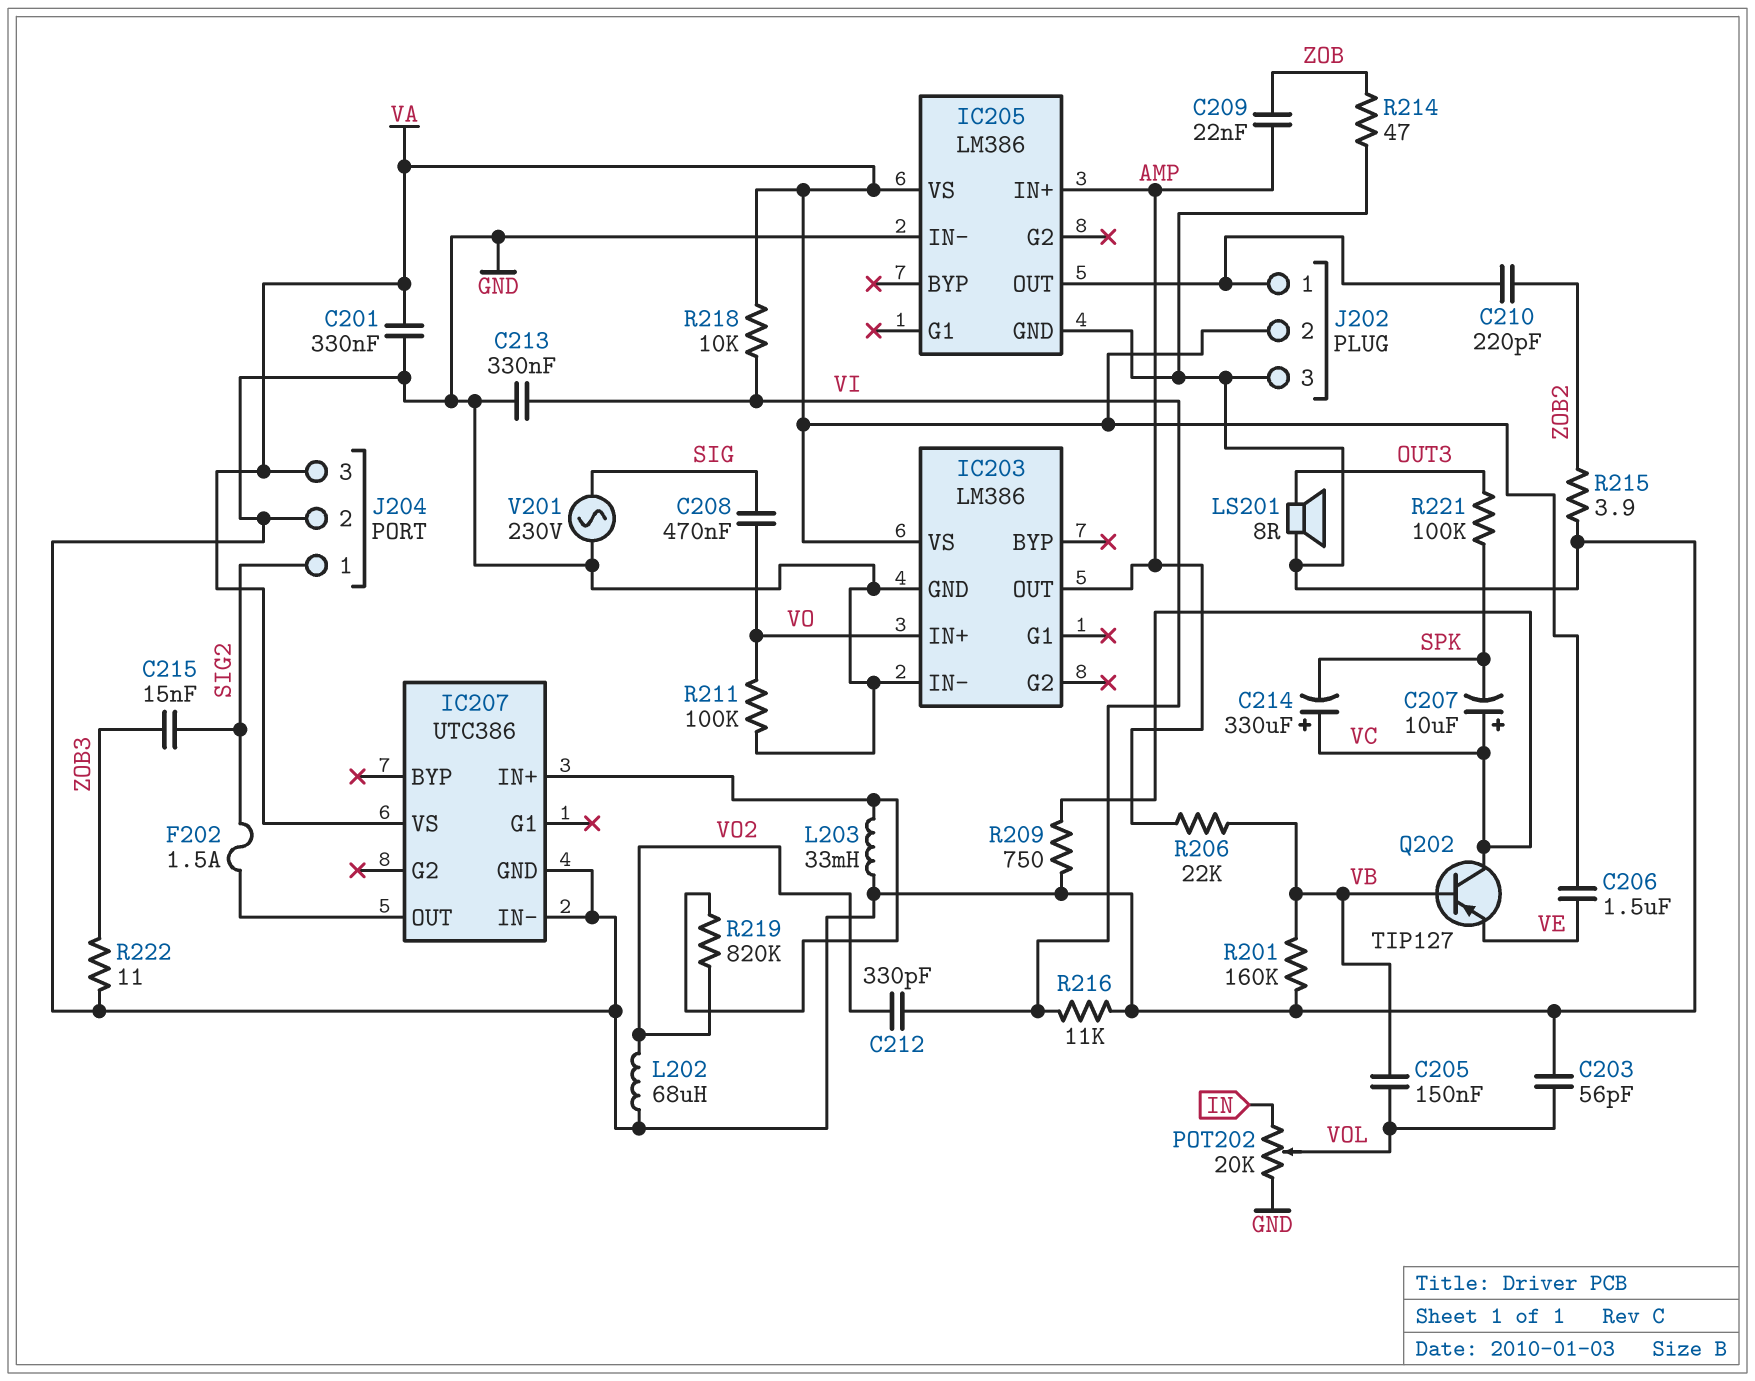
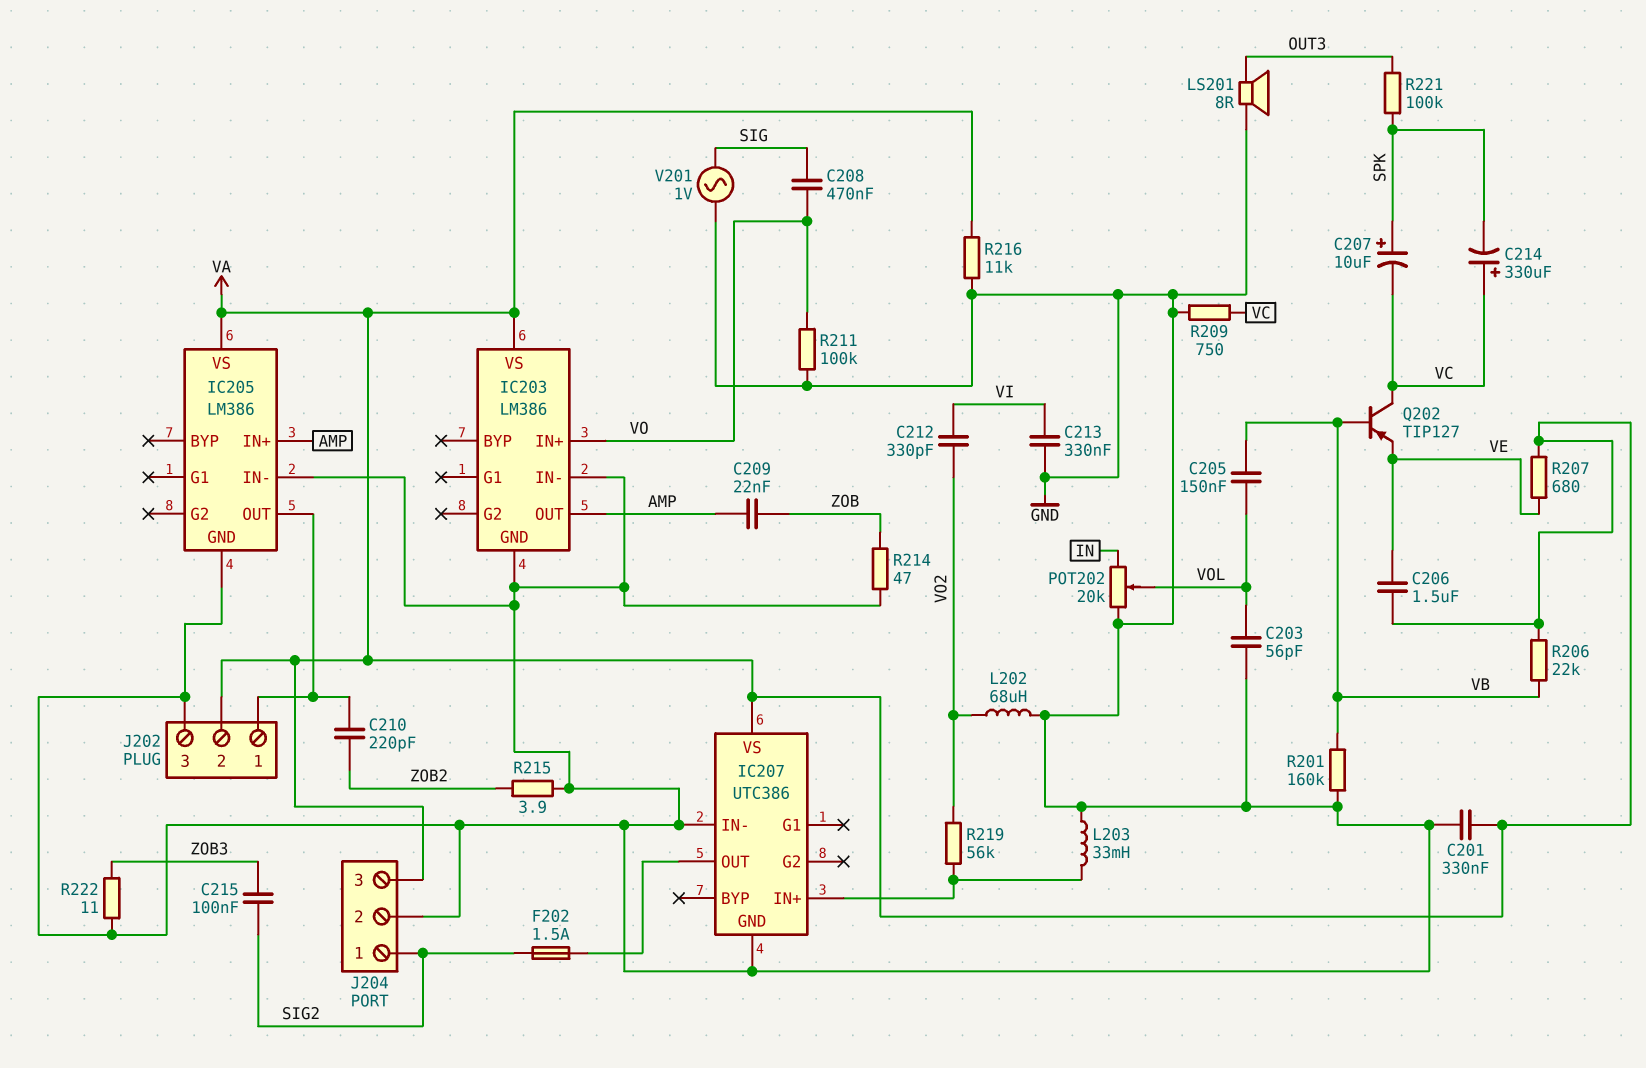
C207: 10uF (plus VC, minus SPK) -> 10uF (plus SPK, minus VC)
C215: 15nF (SIG2, ZOB3) -> 100nF (SIG2, ZOB3)
R206: 22k (AMP, VB) -> 22k (VA, VB)
R207: none -> 680 (VA, VE)
R216: 11k (GND, VI) -> 11k (GND, VA)
R218: 10k (VA, VI) -> none
R219: 820k (IC207/IN+, VO2) -> 56k (IC207/IN+, VO2)
V201: AC 230V (GND, SIG) -> AC 1V (GND, SIG)

